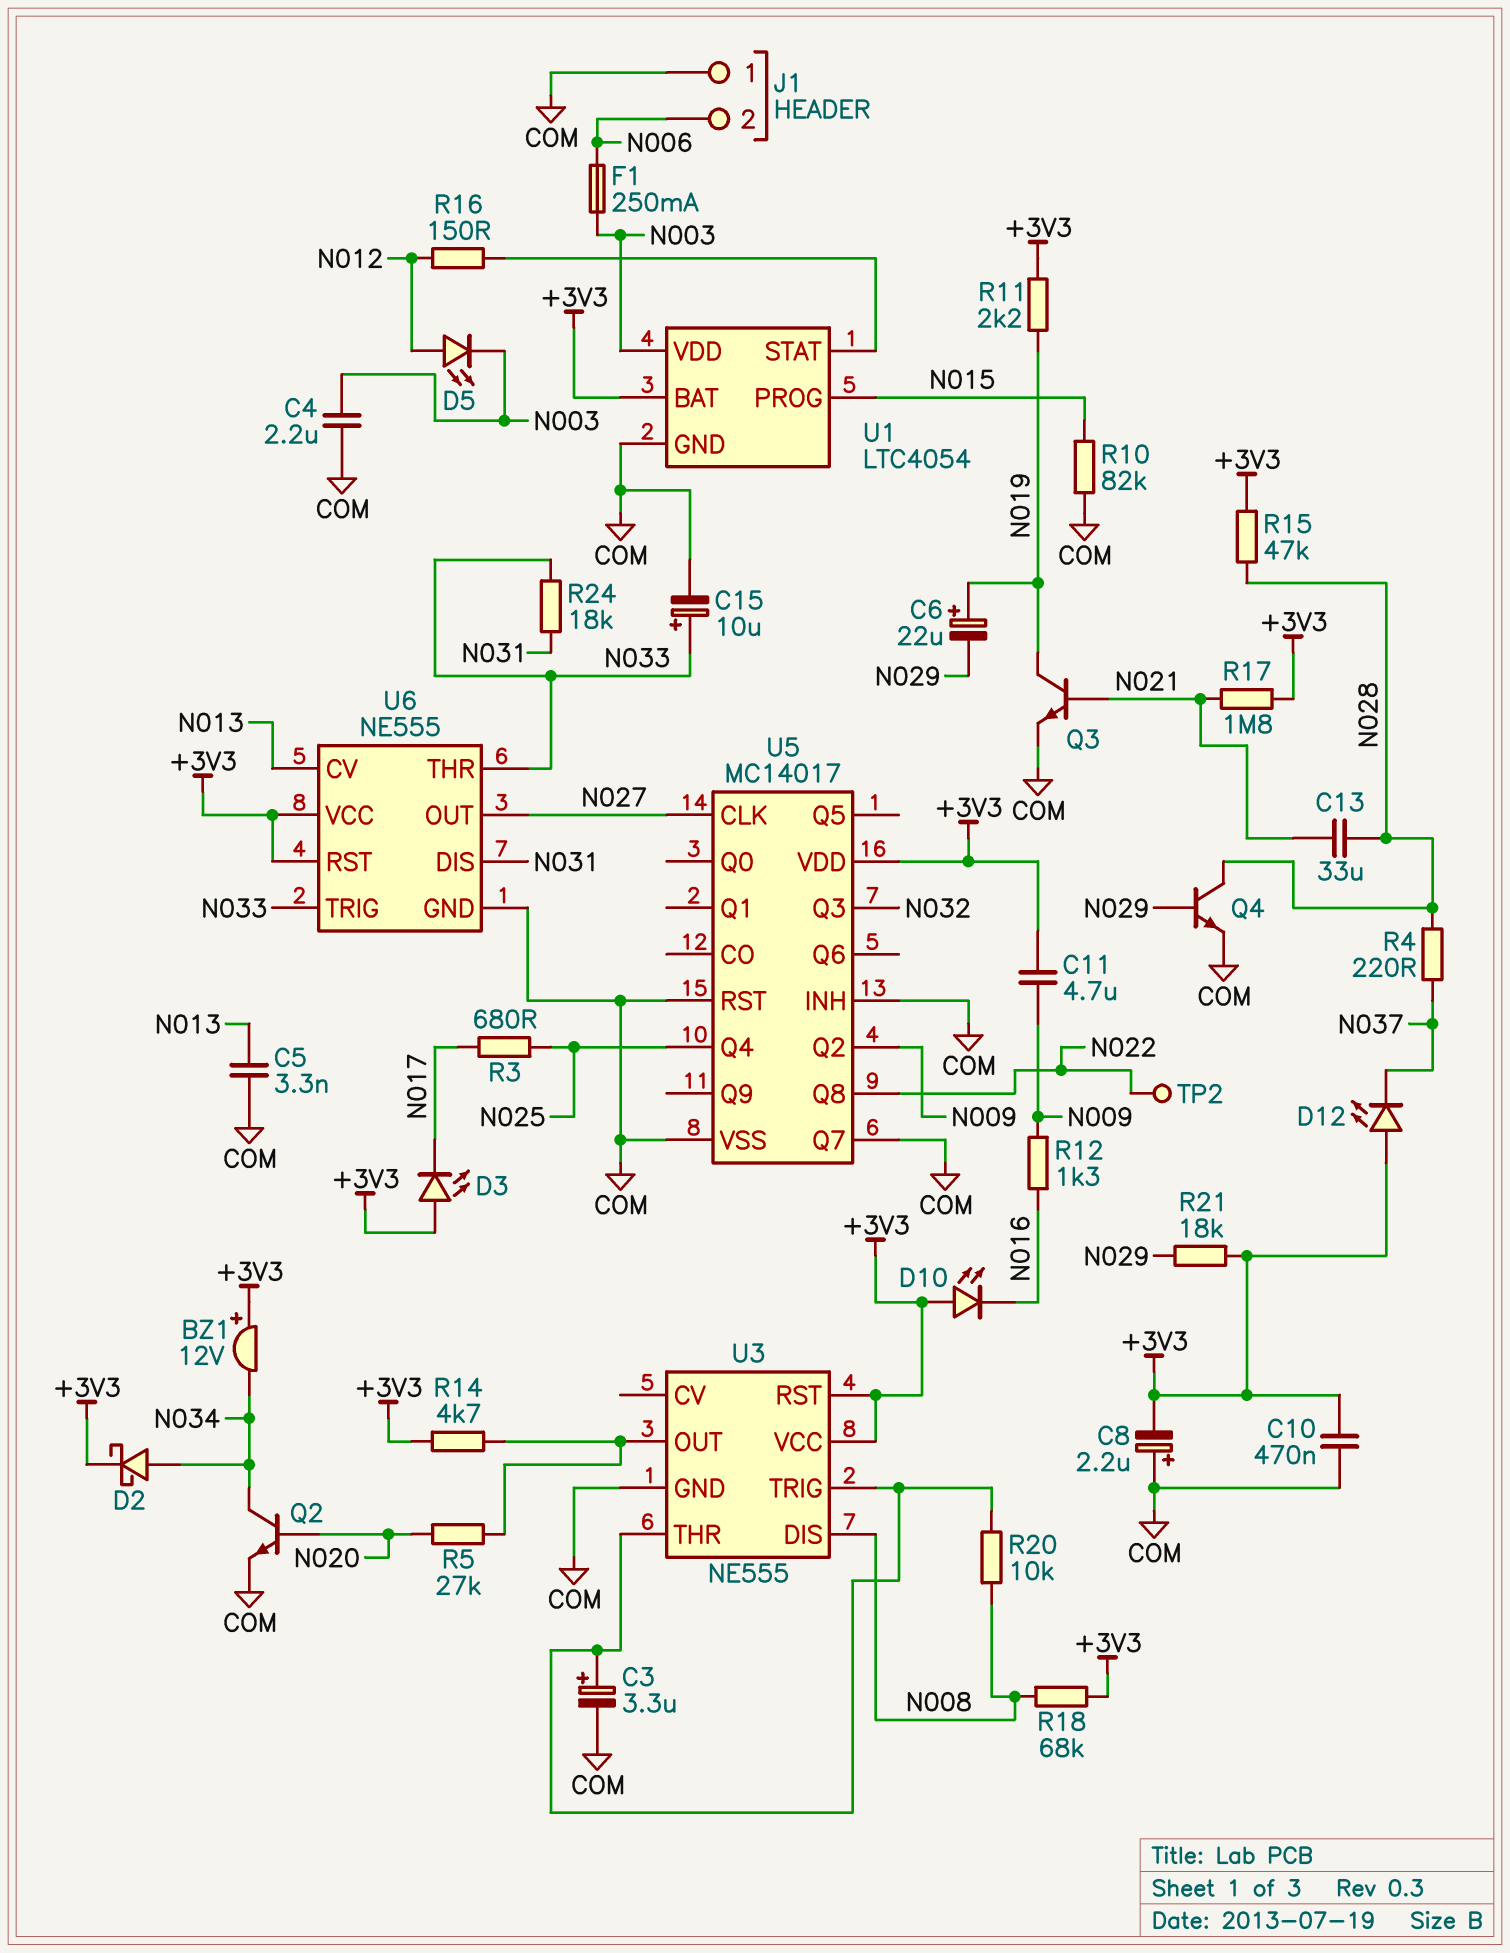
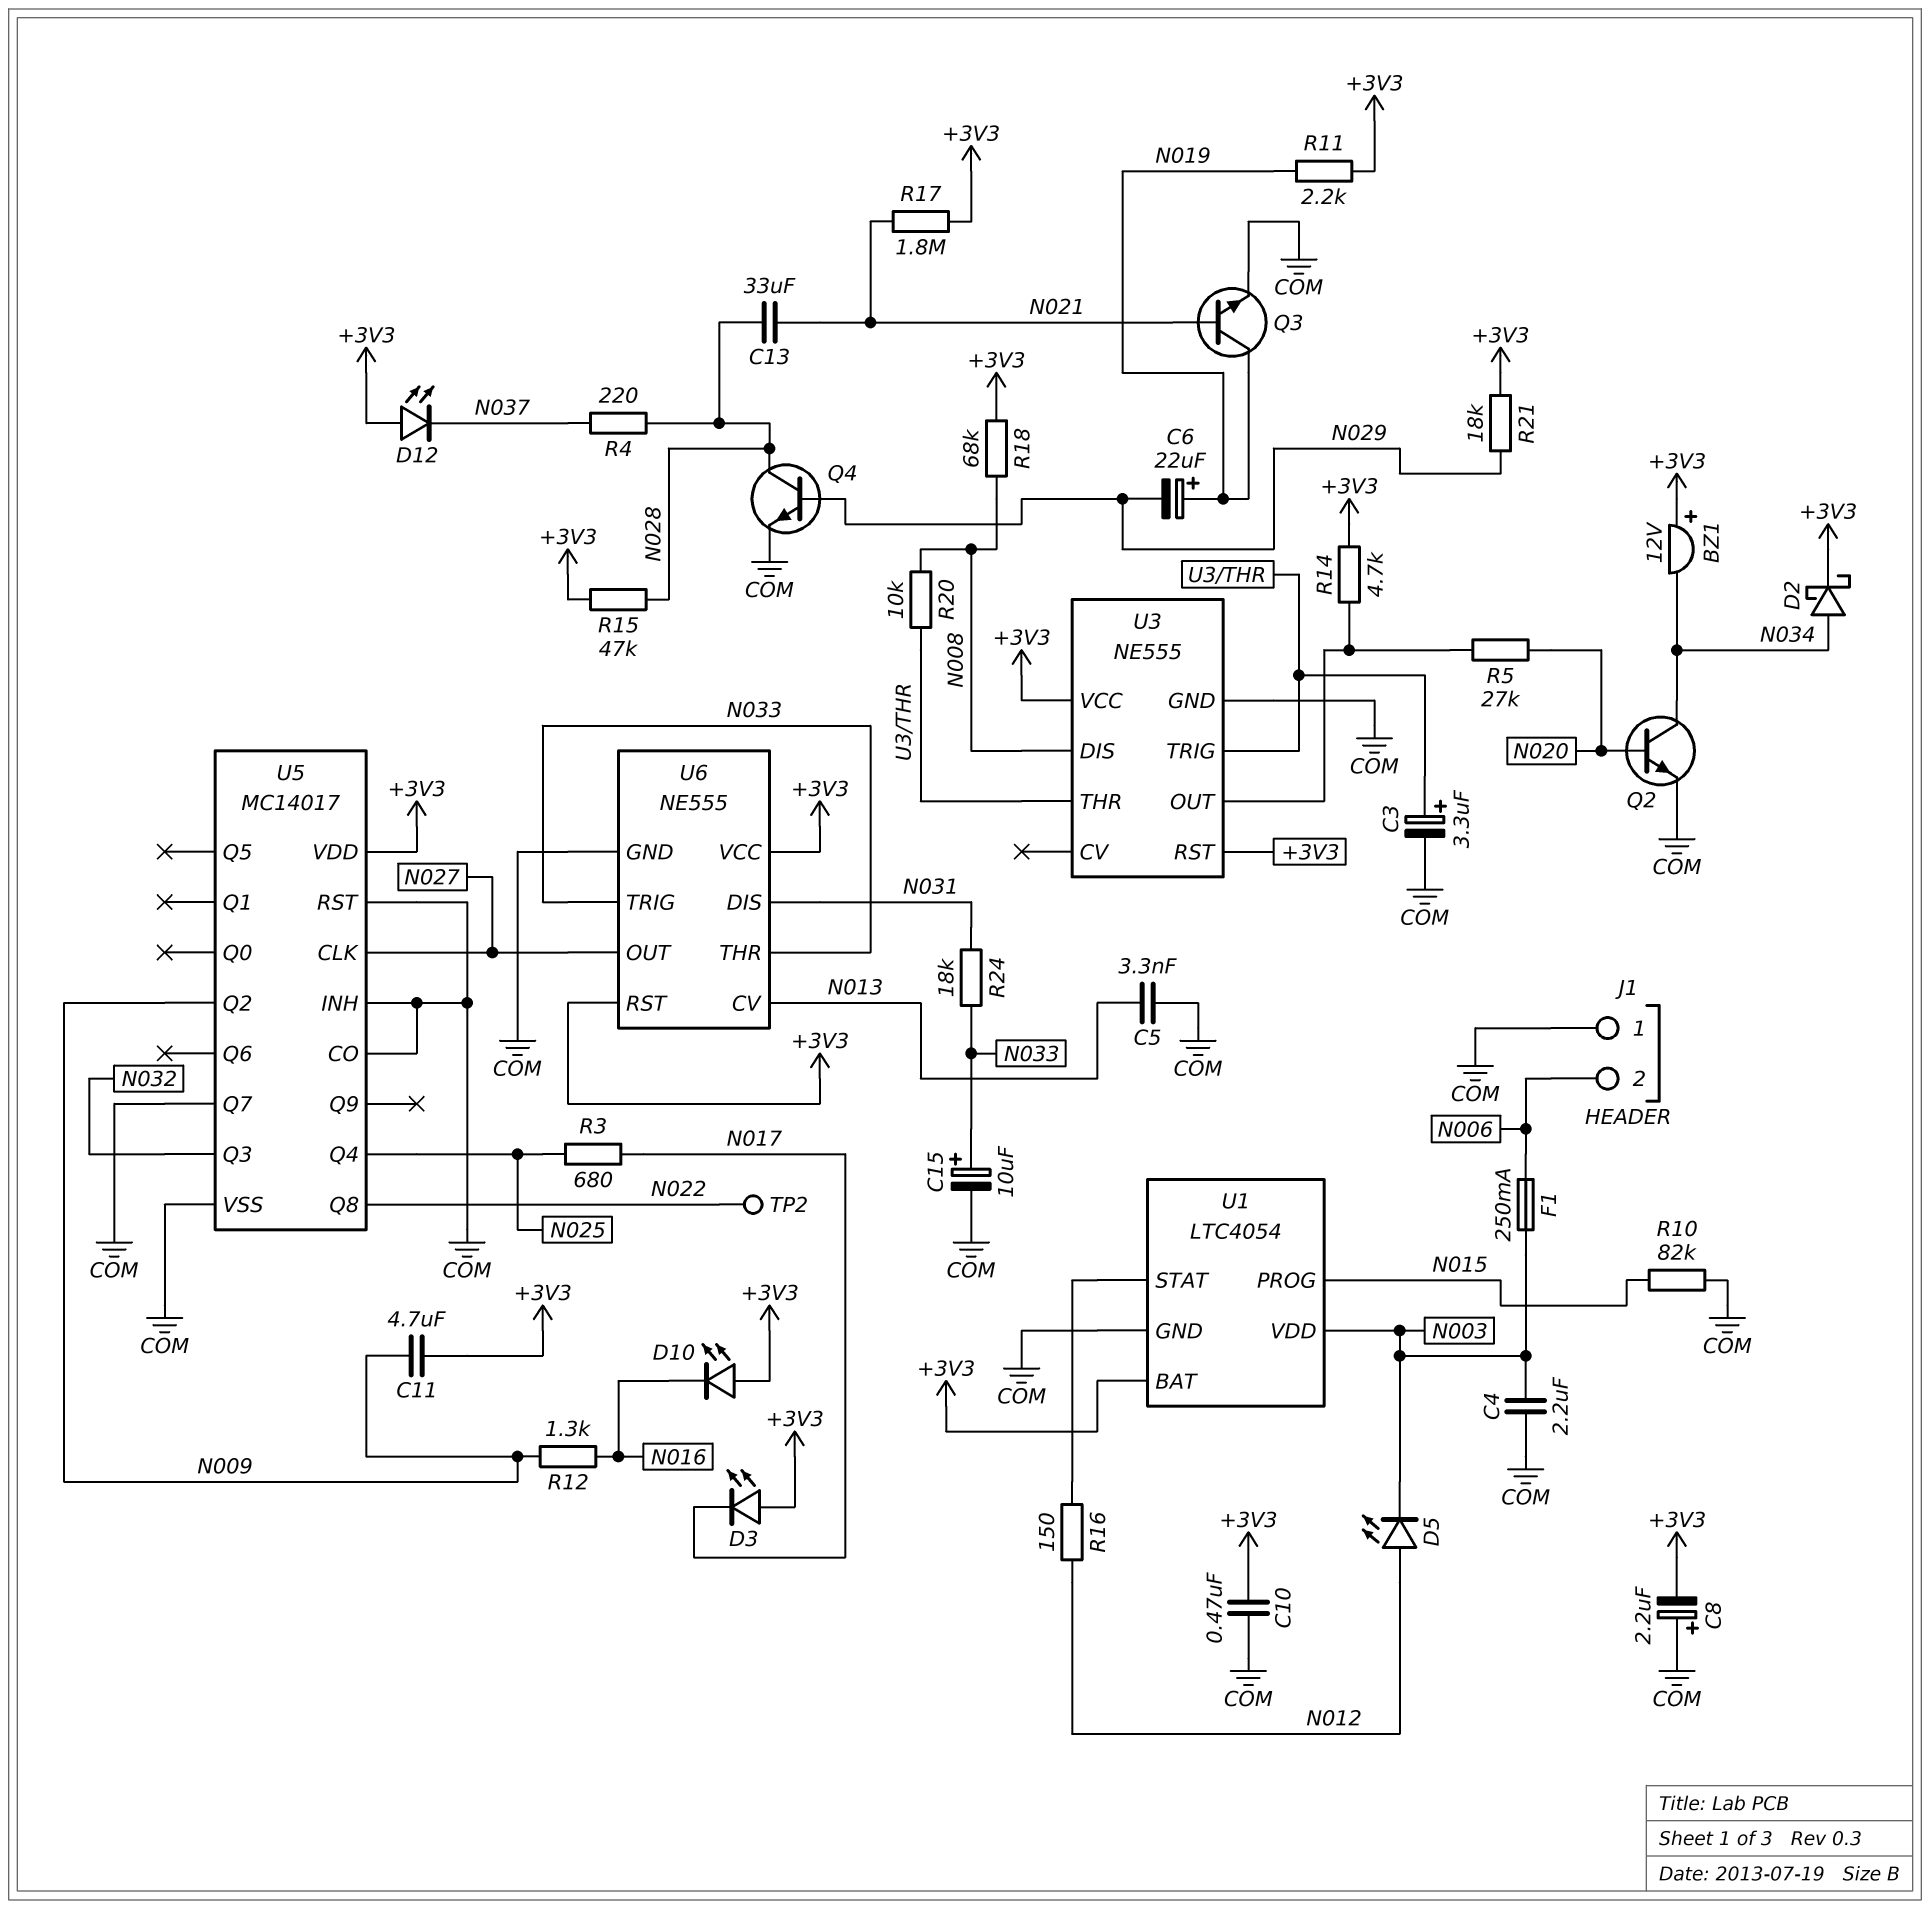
U5 pin CO: none -> COM

